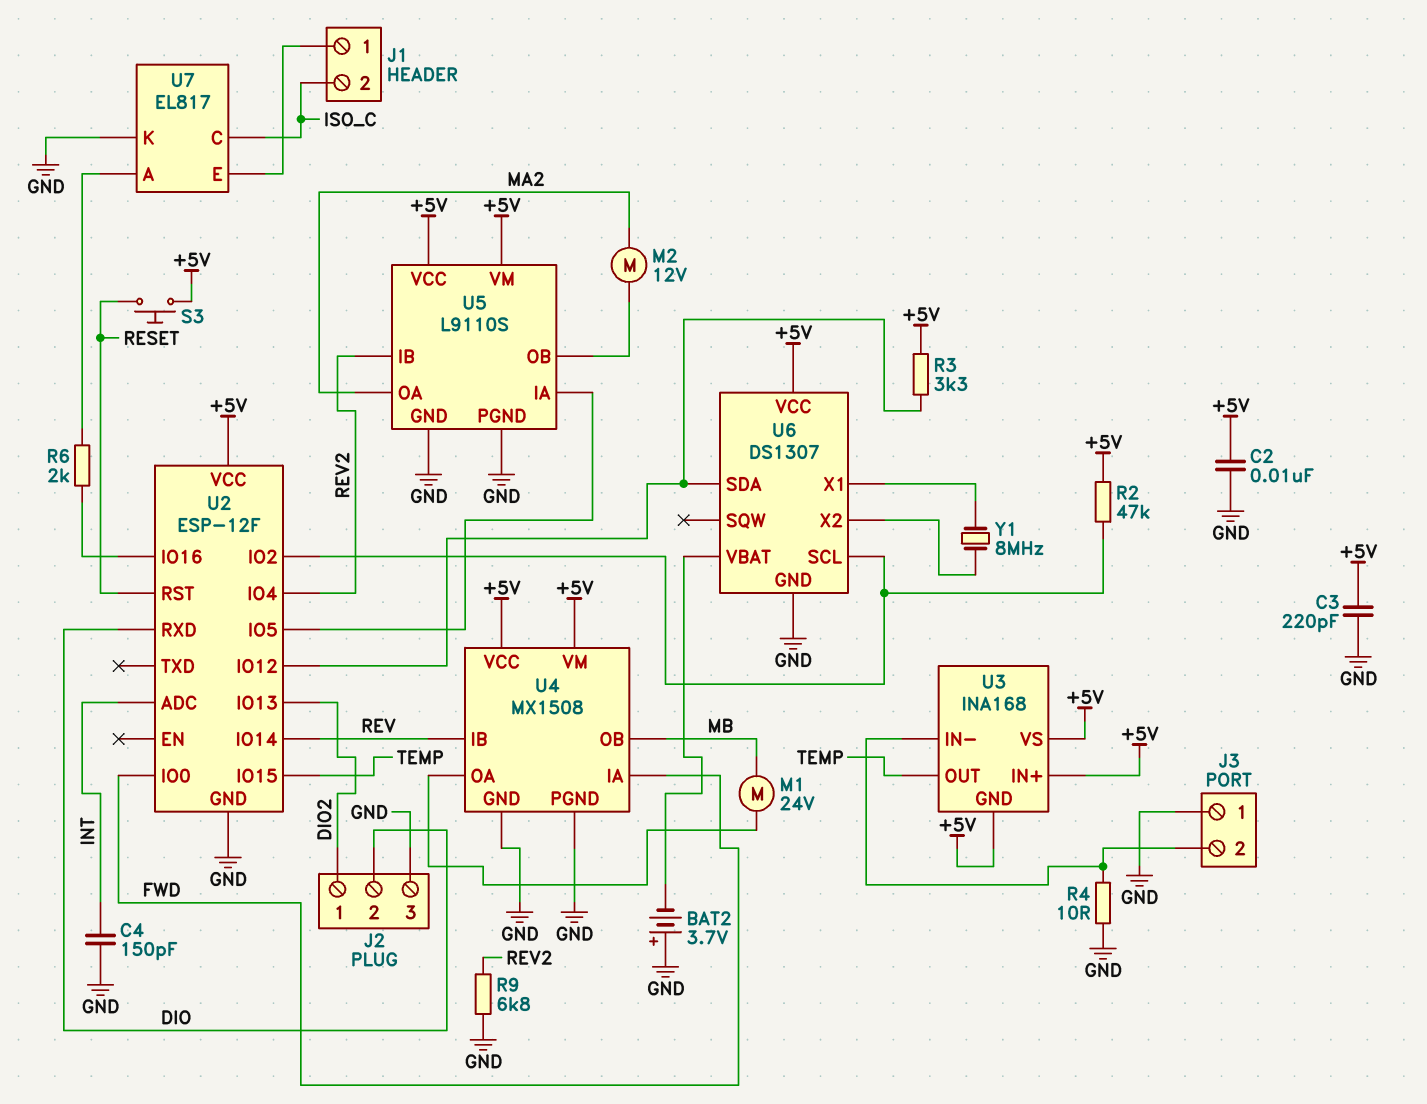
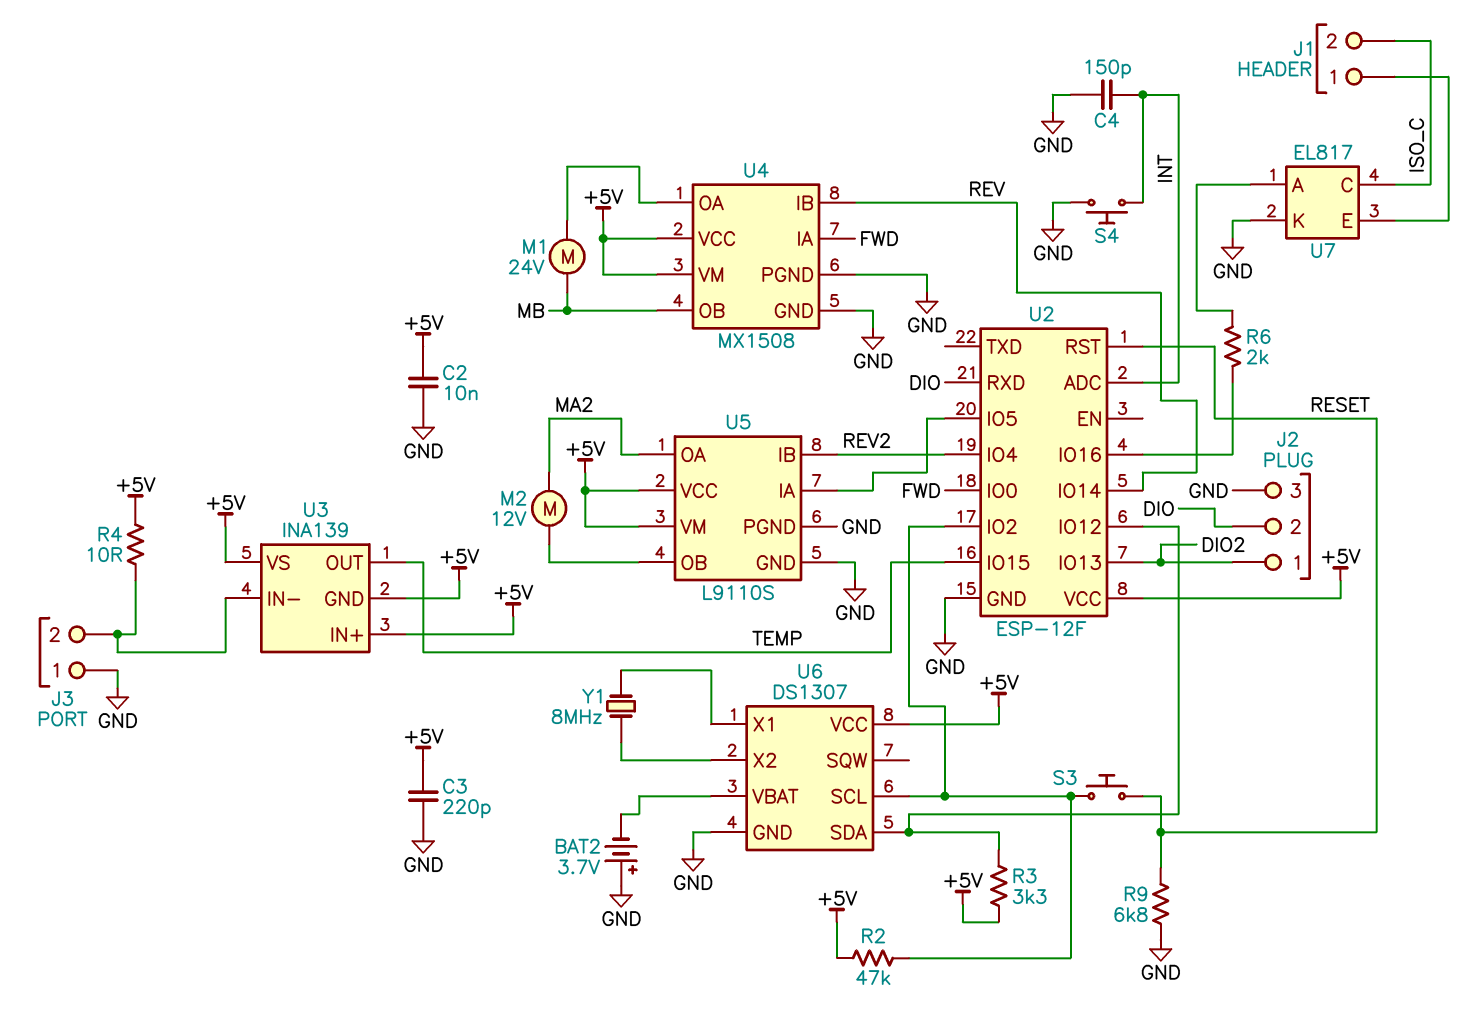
R4: 10 (GND, J3/2) -> 10 (+5V, J3/2)
R9: 6.8k (GND, REV2) -> 6.8k (GND, RESET)
S3: button (+5V, RESET) -> button (RESET, U2/IO2)
S4: none -> button (GND, INT)
U3: INA168 -> INA139

